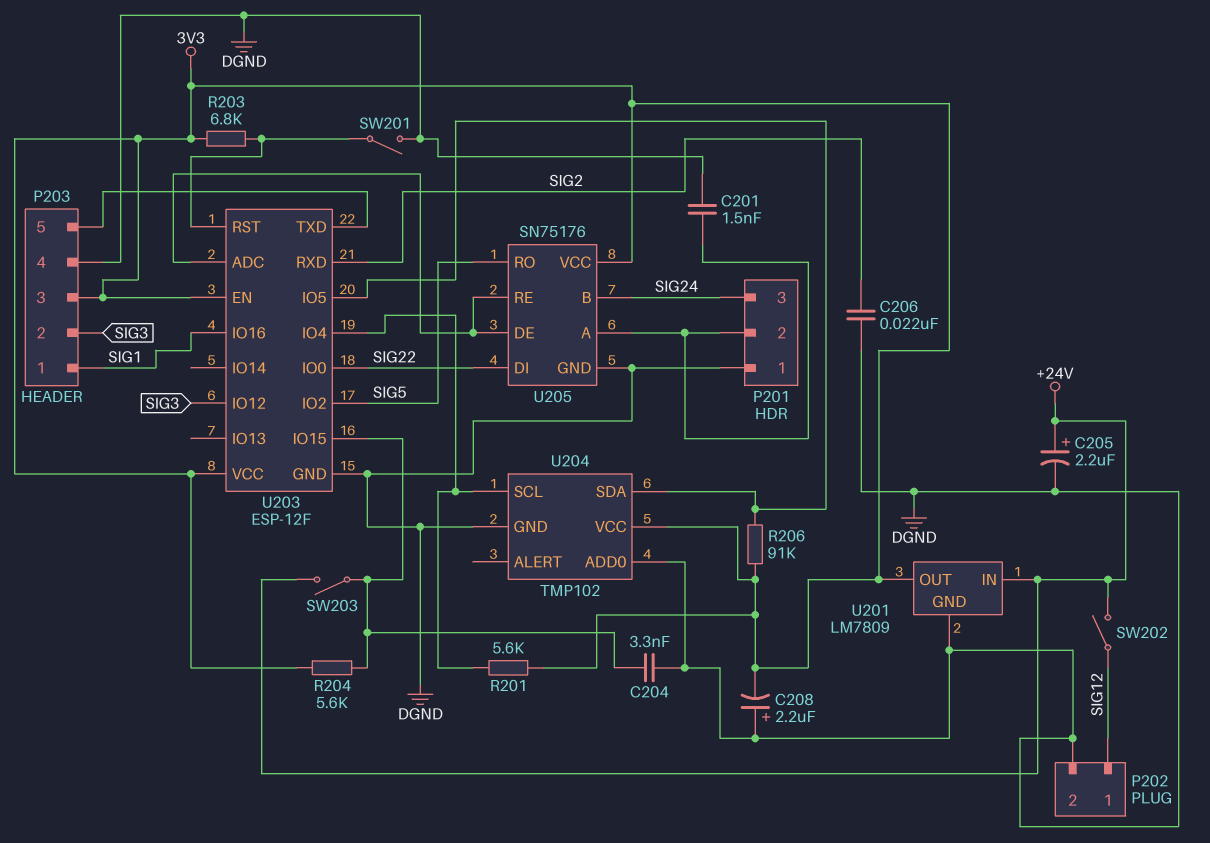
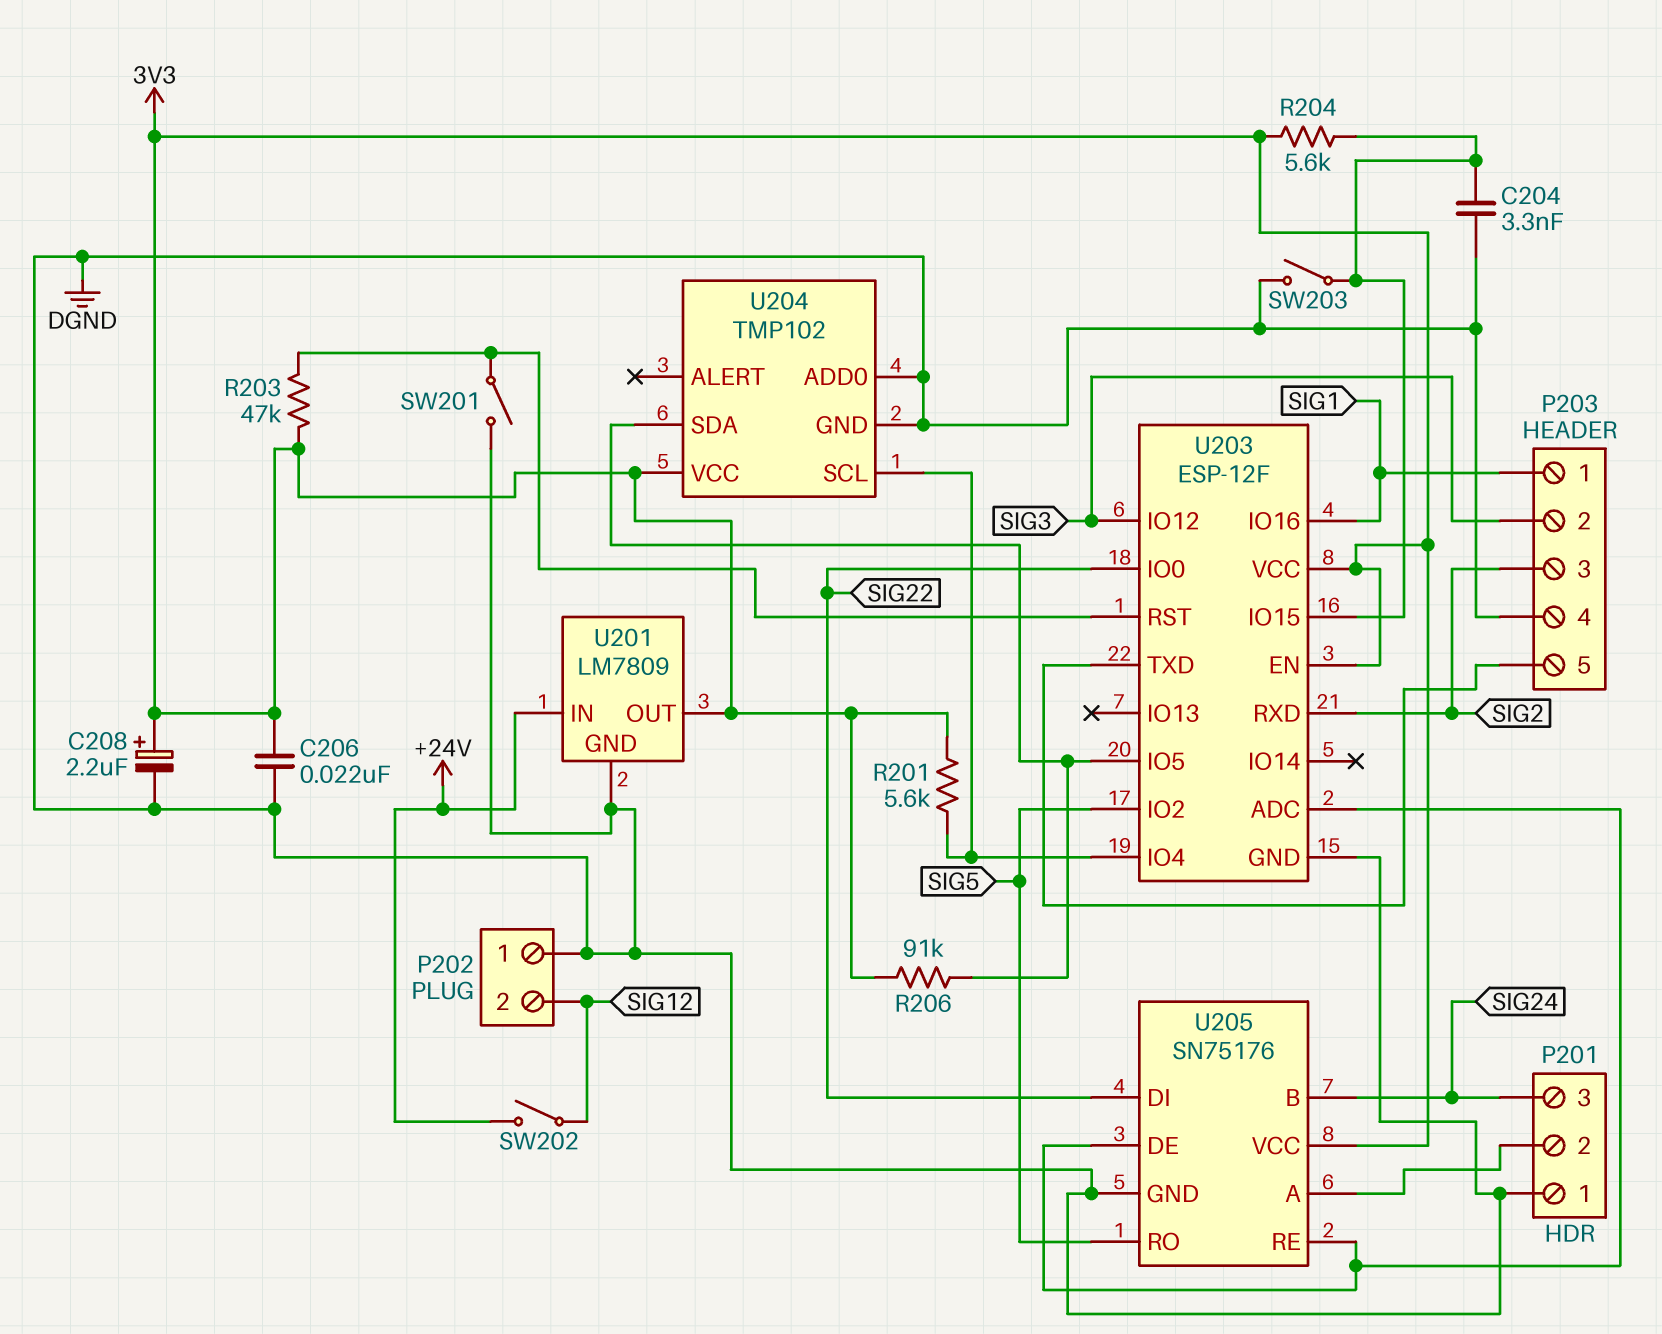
C201: 1.5nF (DGND, P201/2) -> none
C205: 2.2uF (plus +24V, minus DGND) -> none
C206: 22nF (DGND, SIG2) -> 22nF (3V3, DGND)
C208: 2.2uF (plus DGND, minus 3V3) -> 2.2uF (plus 3V3, minus DGND)
P202 pin 1: SIG12 -> DGND
P202 pin 2: DGND -> SIG12
P203 pin 3: 3V3 -> SIG2
R203: 6.8k (3V3, U203/RST) -> 47k (3V3, U203/RST)
SW203: switch (+24V, U203/IO15) -> switch (DGND, U203/IO15)

